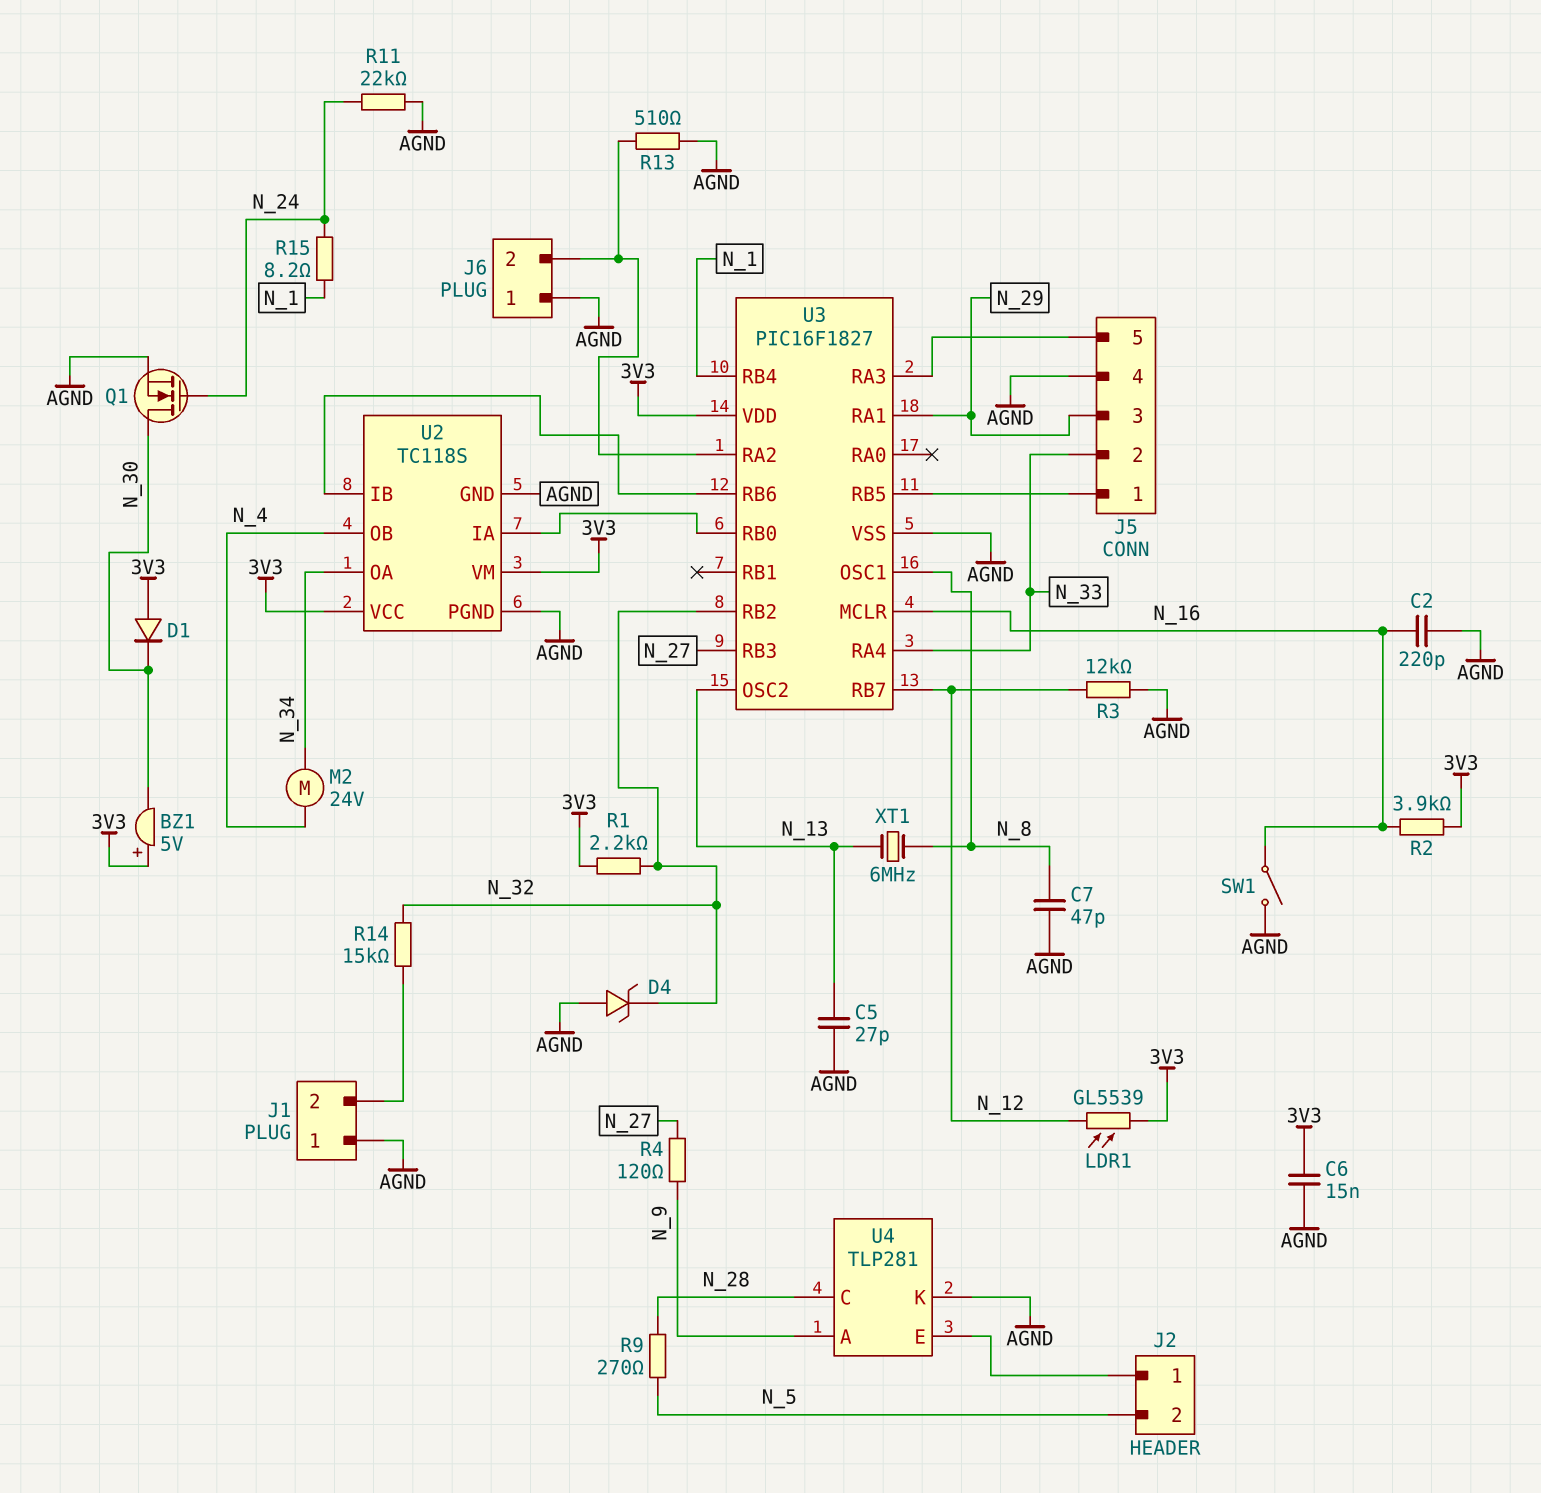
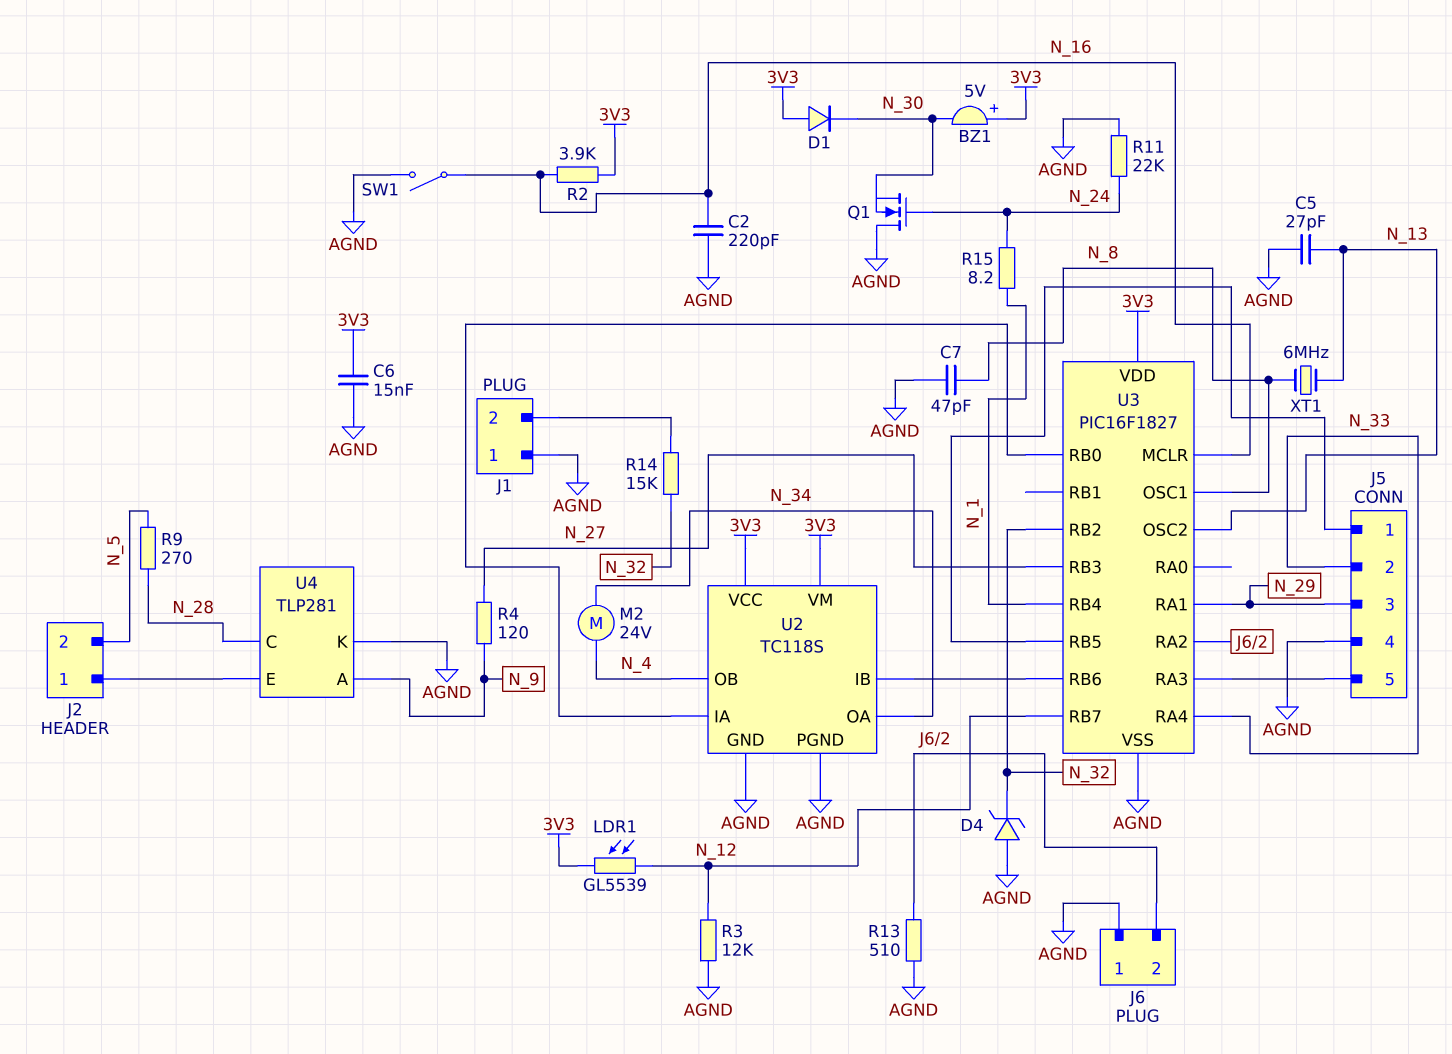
Q1: NMOS (G N_24, D N_30, S AGND) -> NMOS (G N_24, D AGND, S N_30)
R1: 2.2k (3V3, N_32) -> none

